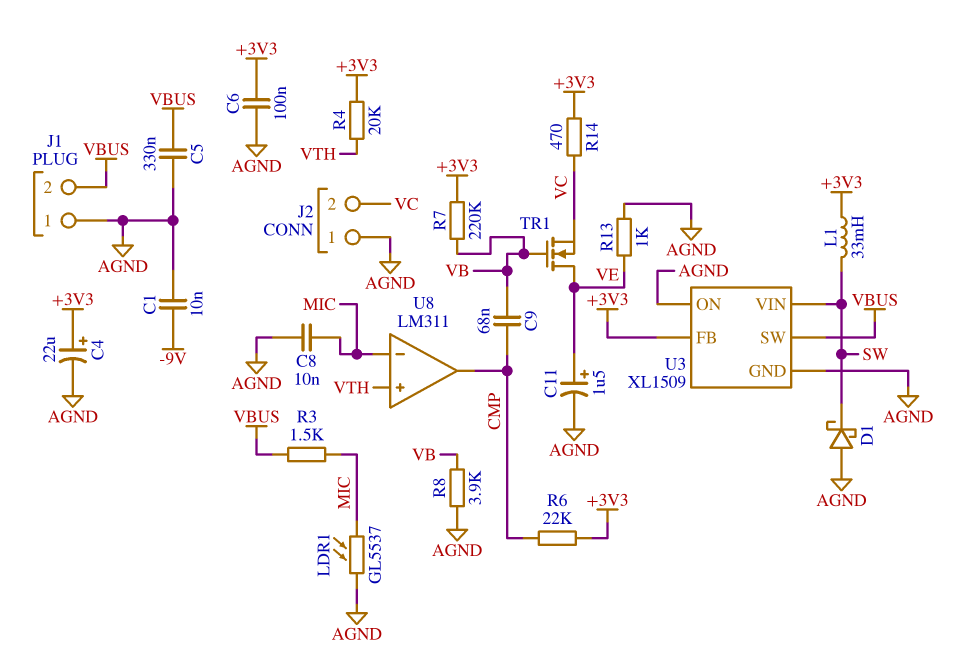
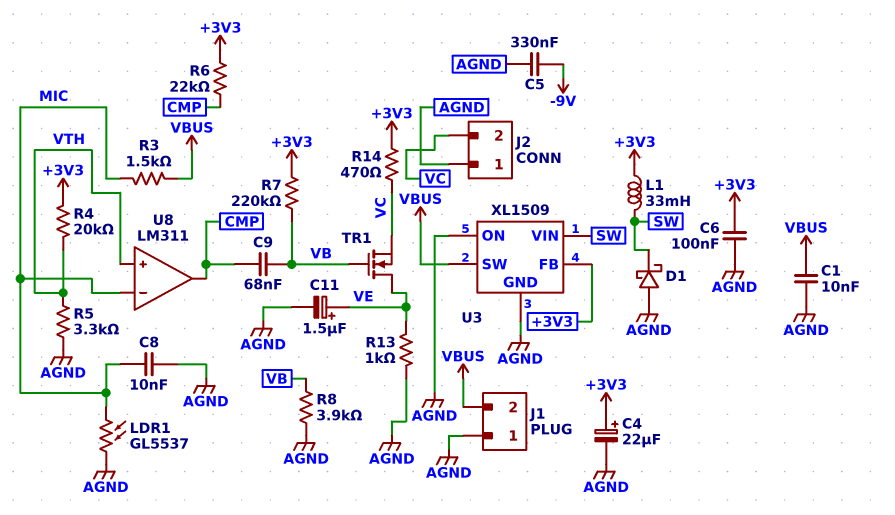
C1: 10nF (-9V, AGND) -> 10nF (AGND, VBUS)
C5: 330nF (AGND, VBUS) -> 330nF (-9V, AGND)
R5: none -> 3.3k (AGND, VTH)

